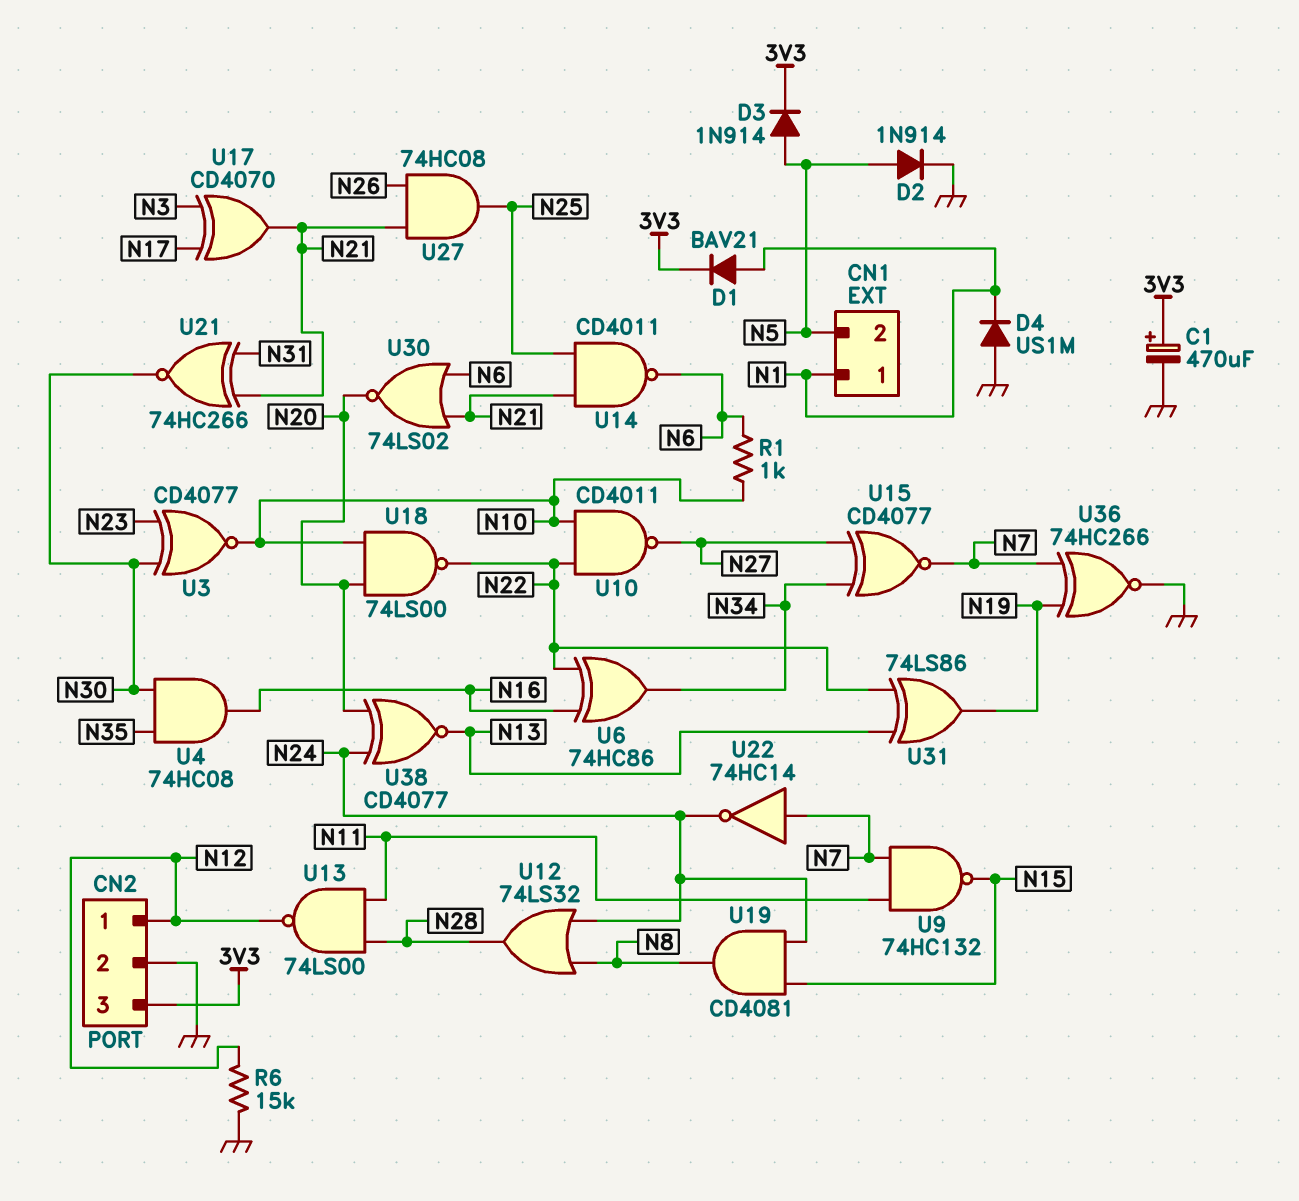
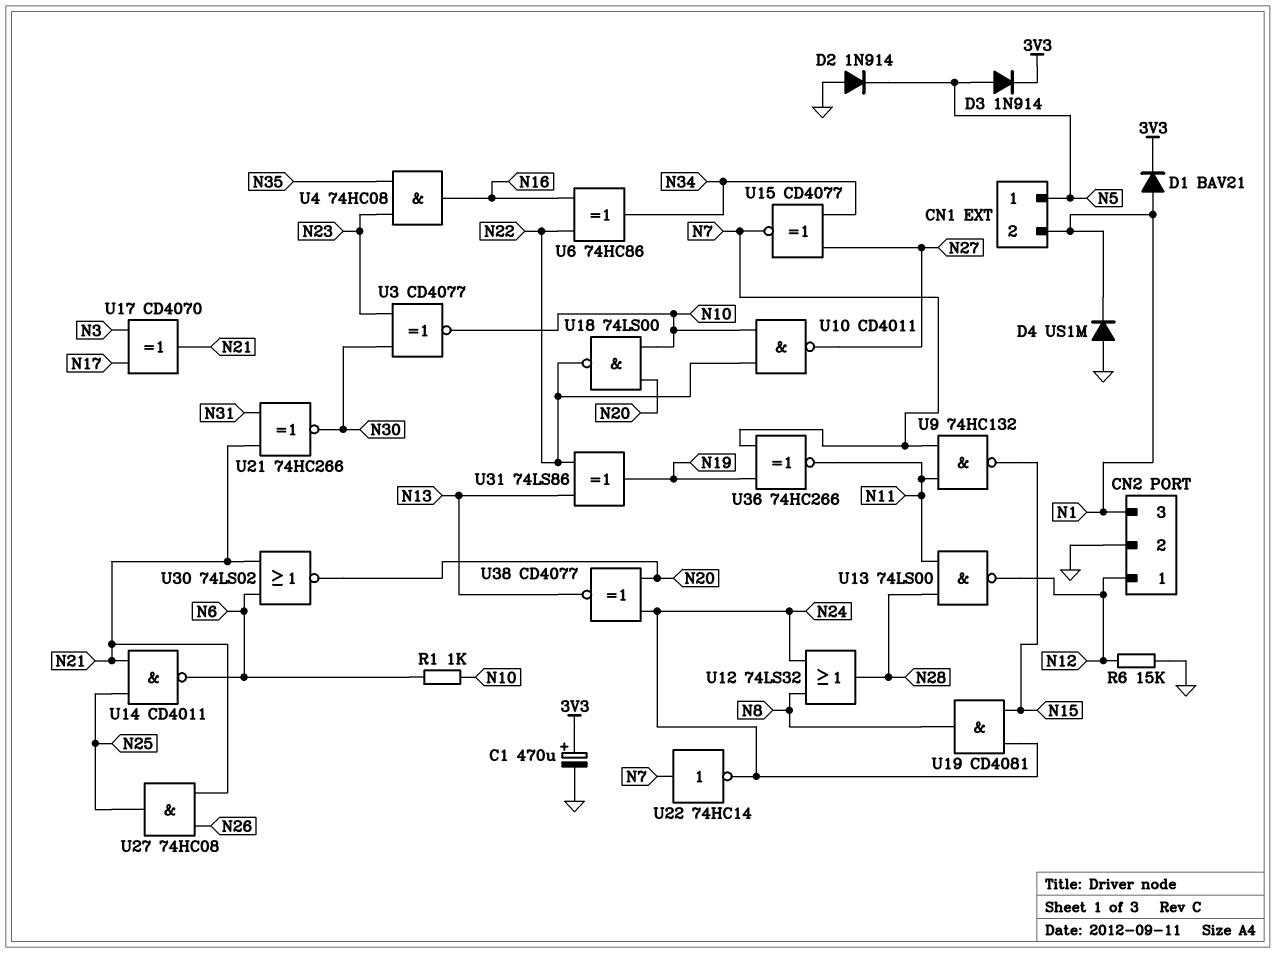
CN1 pin 1: N1 -> N5
CN1 pin 2: N5 -> N1
CN2 pin 3: 3V3 -> N1
D2: diode 1N914 (A N5, K GND) -> diode 1N914 (A GND, K N5)
U4: AND 74HC08 (in N30, in N35, out N16) -> AND 74HC08 (in N23, in N35, out N16)
U36: XNOR 74HC266 (in N7, in N19, out GND) -> XNOR 74HC266 (in N7, in N19, out N11)

